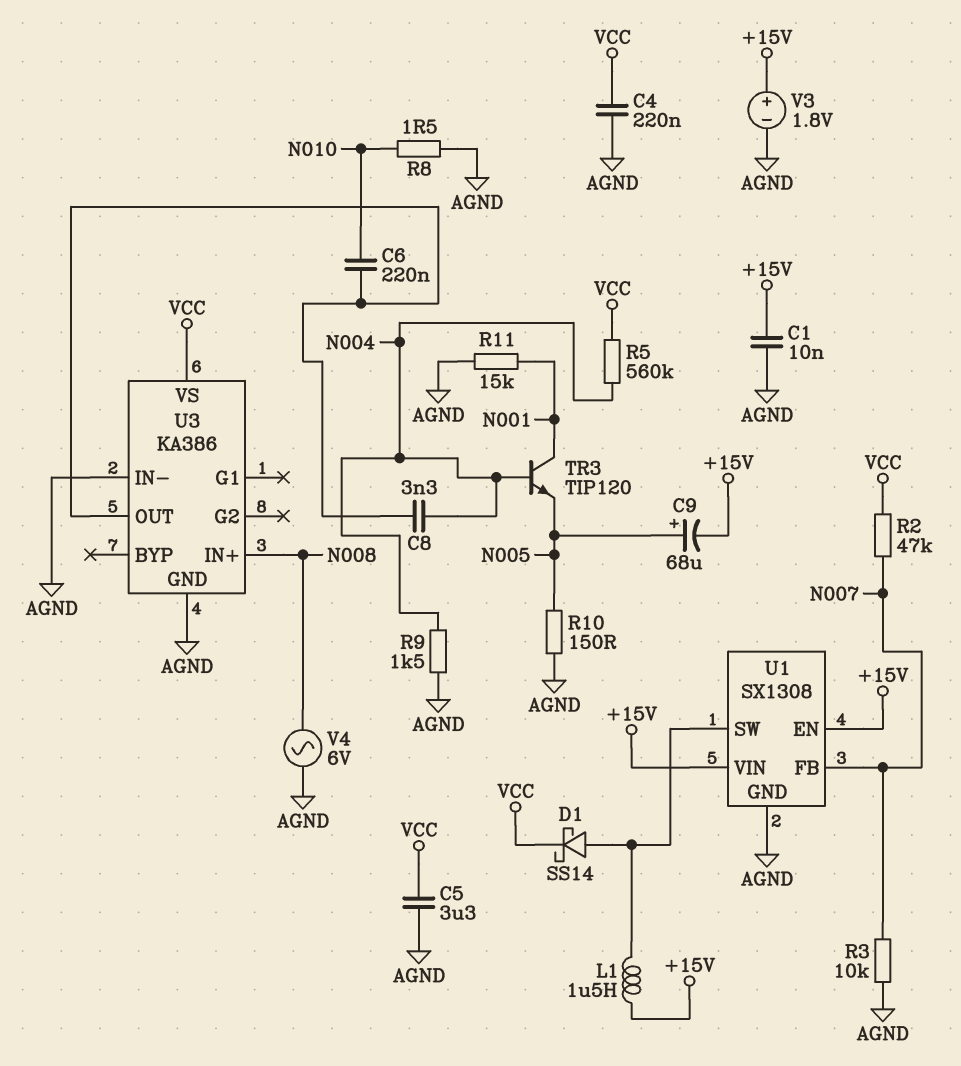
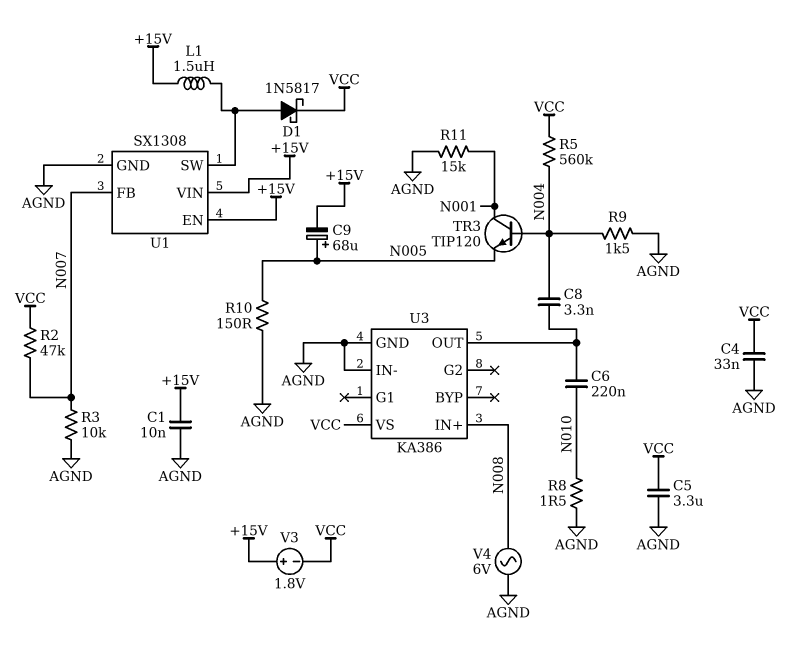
C4: 220nF (AGND, VCC) -> 33nF (AGND, VCC)
D1: schottky SS14 (A U1/SW, K VCC) -> schottky 1N5817 (A U1/SW, K VCC)
V3: 1.8V (plus +15V, minus AGND) -> 1.8V (plus +15V, minus VCC)

